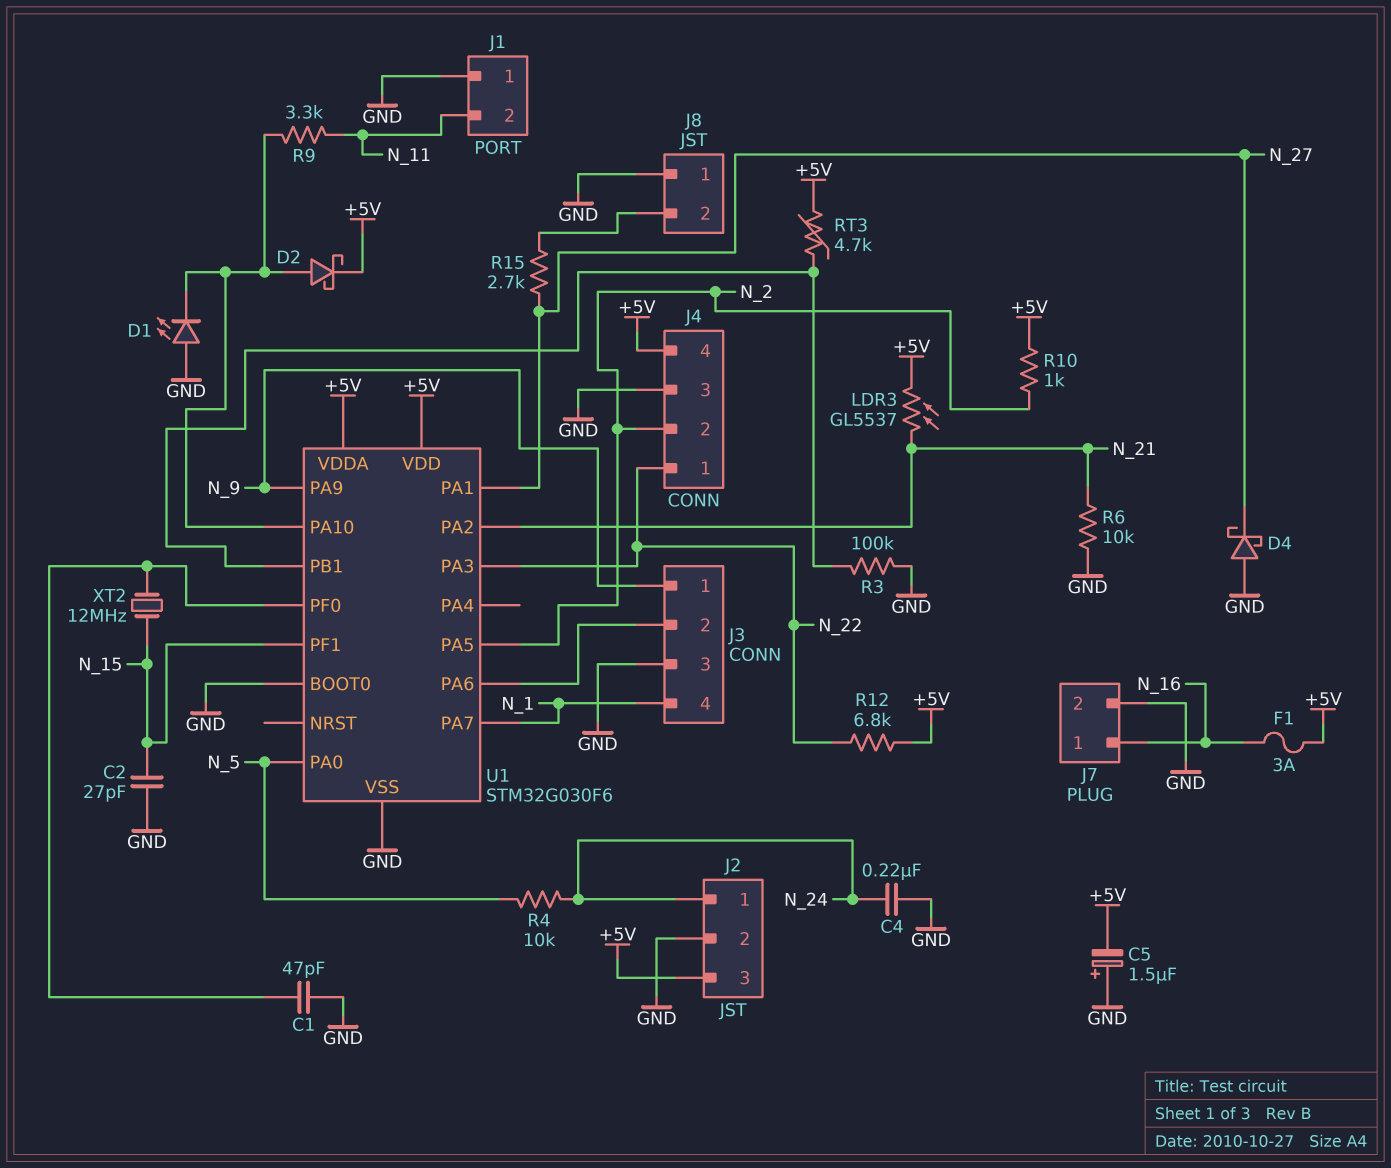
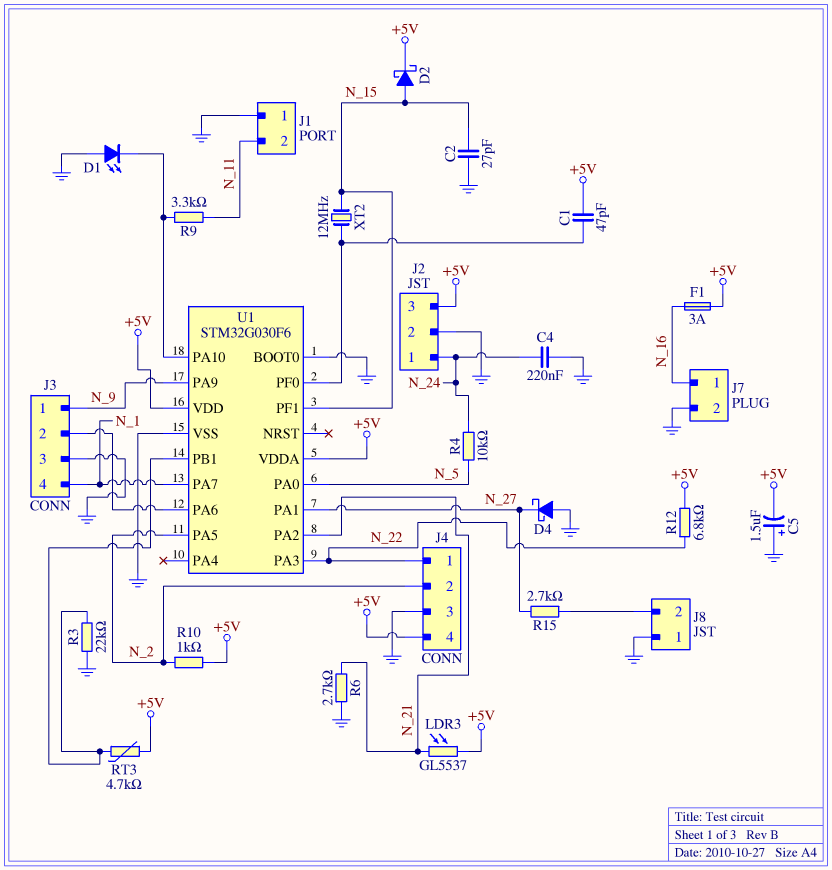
C1: 47pF (GND, U1/PF0) -> 47pF (+5V, U1/PF0)
D2: schottky (A U1/PA10, K +5V) -> schottky (A N_15, K +5V)
R3: 100k (GND, U1/PB1) -> 22k (GND, U1/PB1)
R6: 10k (GND, N_21) -> 2.7k (GND, N_21)

